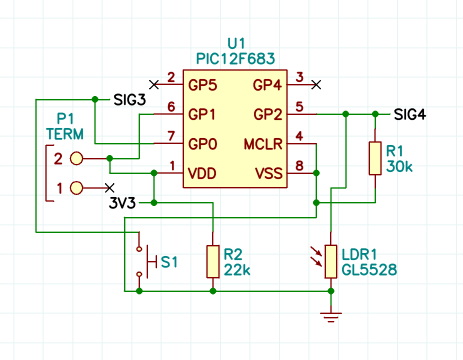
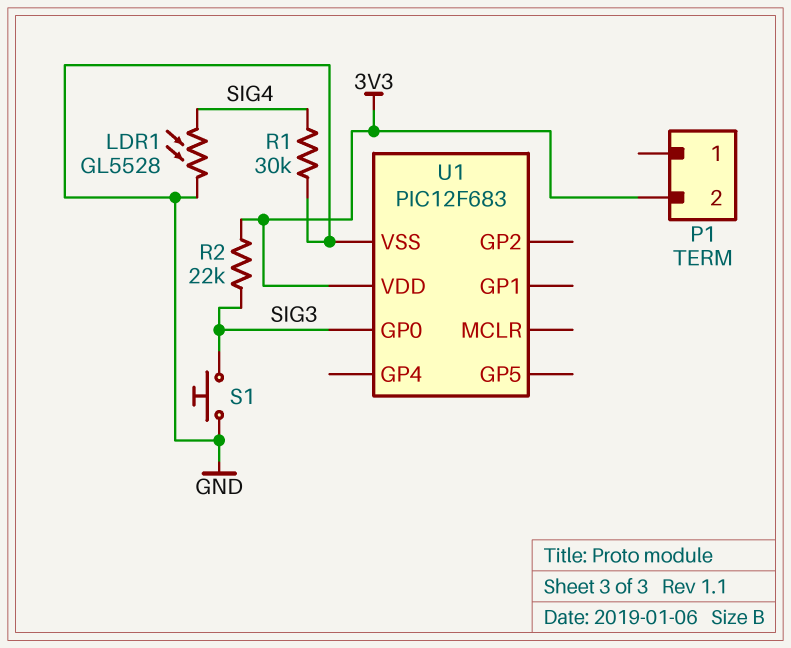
R2: 22k (3V3, GND) -> 22k (3V3, SIG3)
U1 pin GP1: 3V3 -> none
U1 pin GP2: SIG4 -> none
U1 pin MCLR: GND -> none

